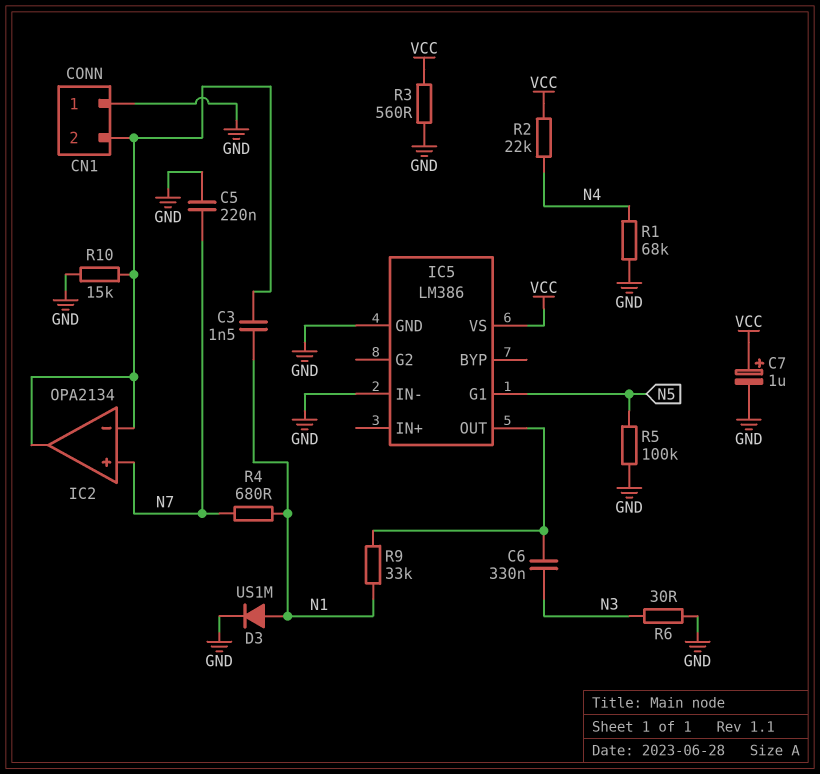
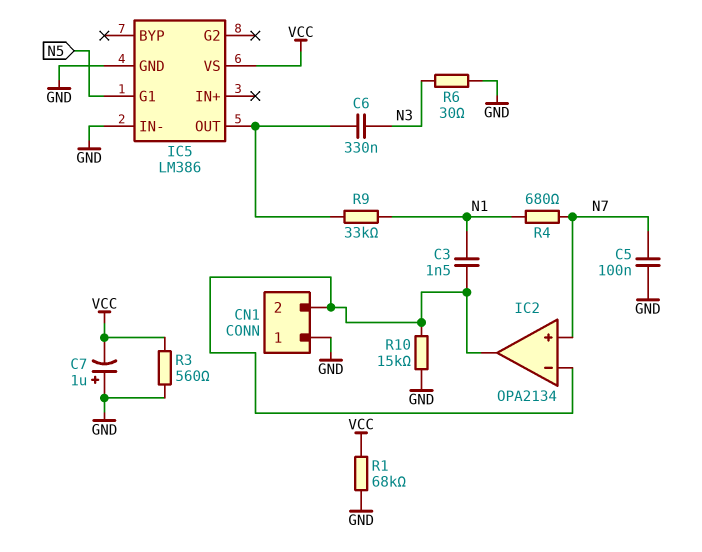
C5: 220nF (GND, N7) -> 100nF (GND, N7)
C7: 1uF (plus VCC, minus GND) -> 1uF (plus GND, minus VCC)
D3: diode US1M (A N1, K GND) -> none
R1: 68k (GND, N4) -> 68k (GND, VCC)
R2: 22k (N4, VCC) -> none
R5: 100k (GND, N5) -> none

